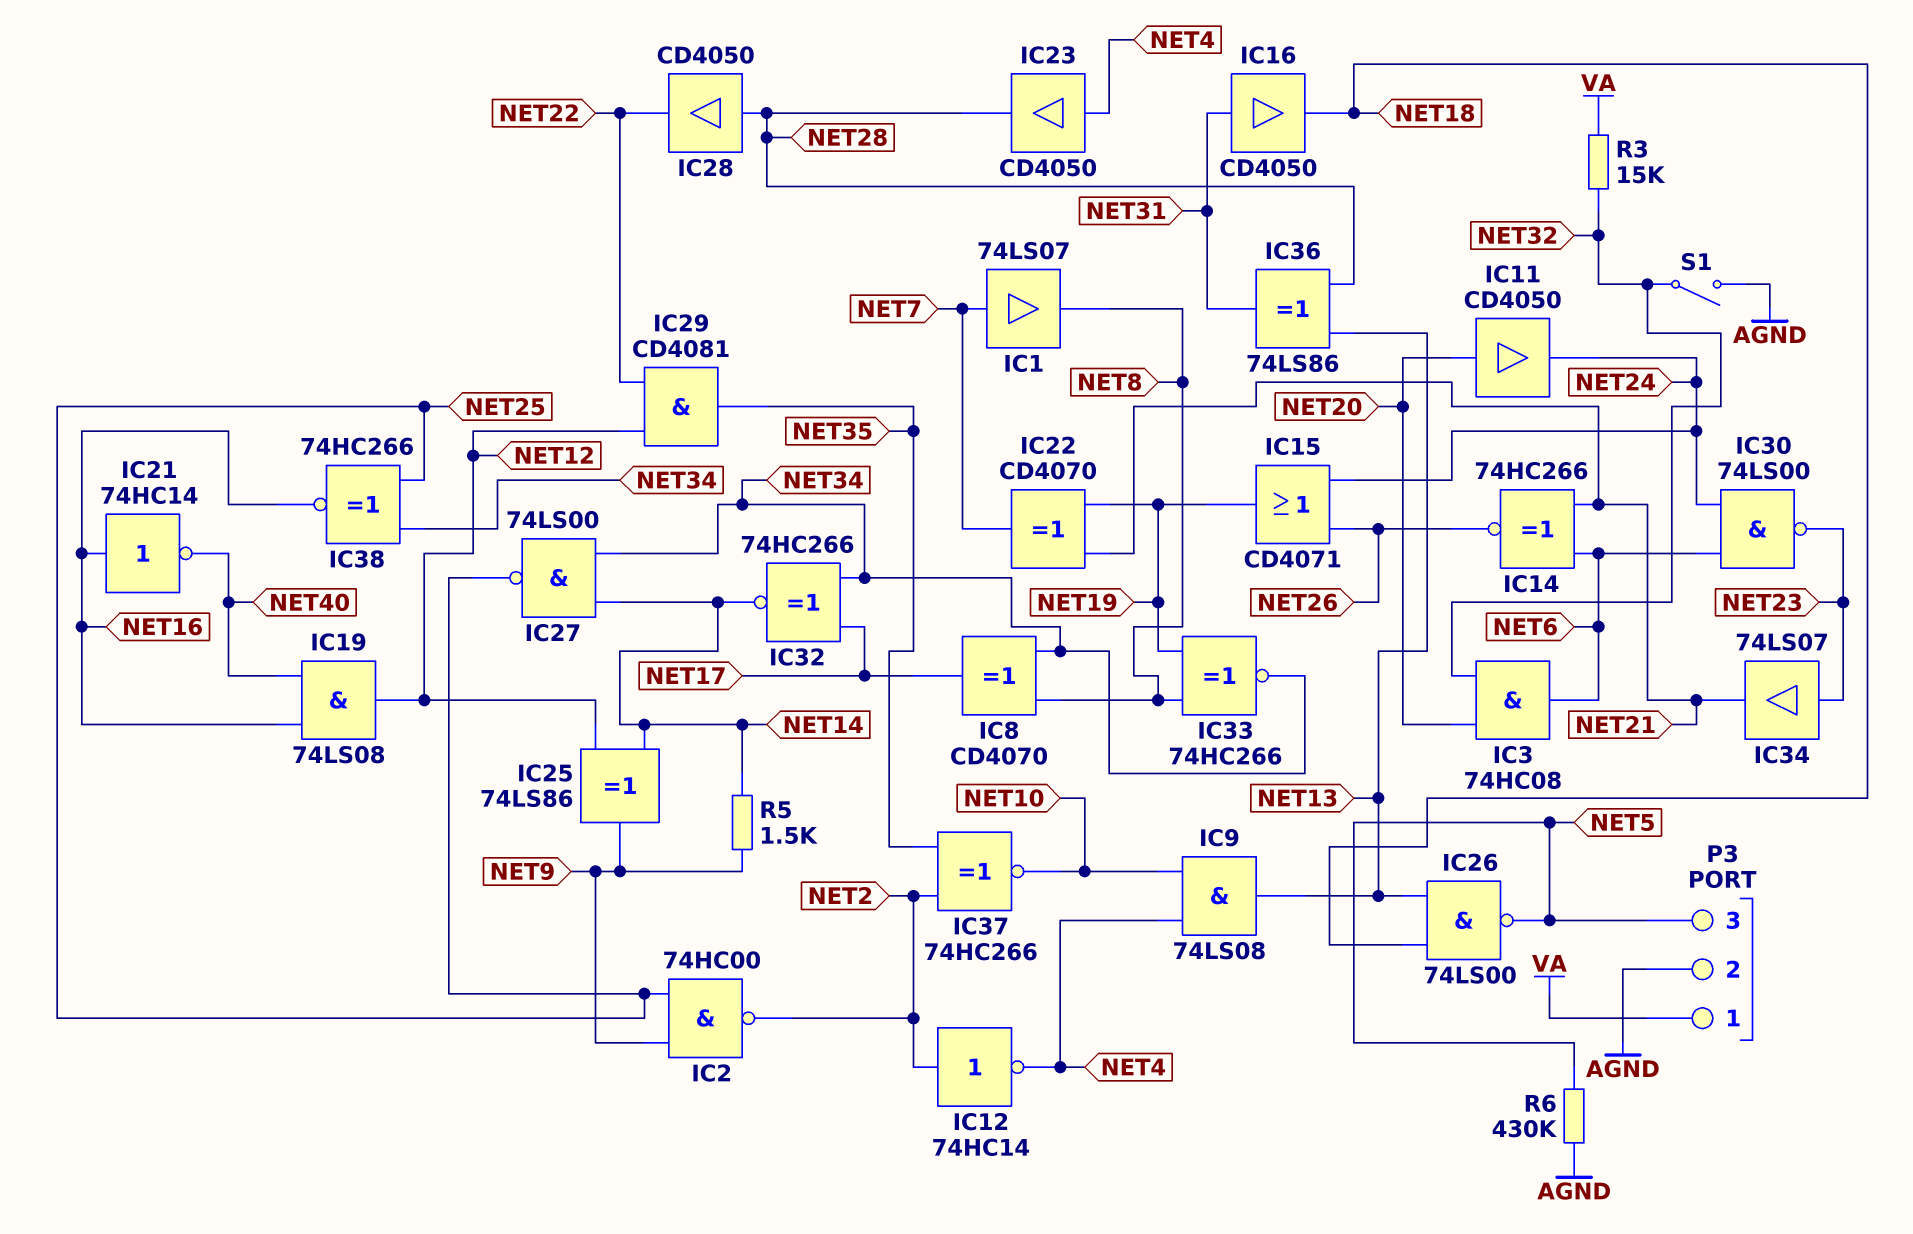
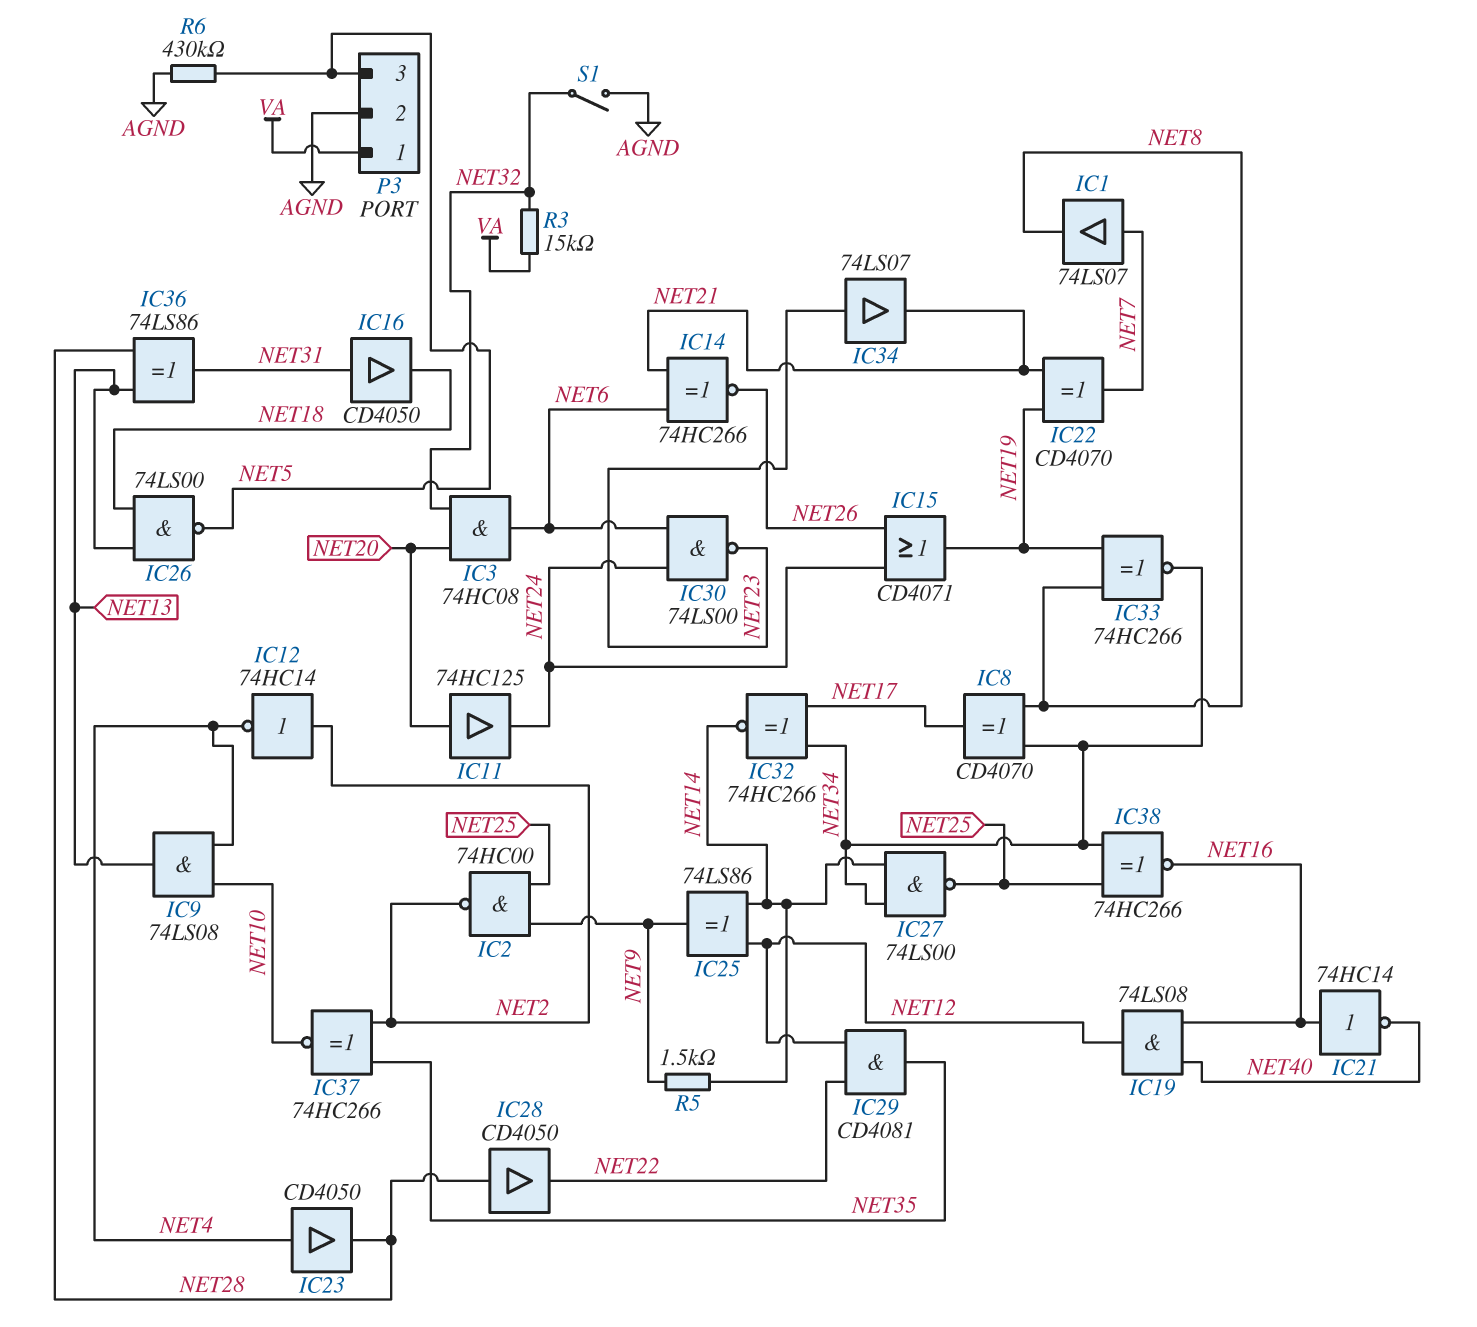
IC11: buffer CD4050 (in NET20, out NET24) -> buffer 74HC125 (in NET20, out NET24)

